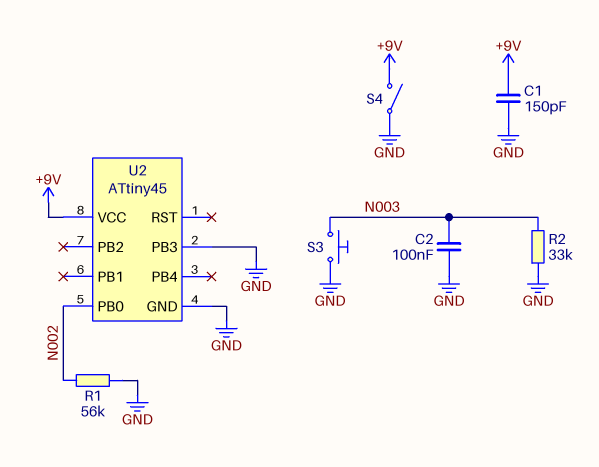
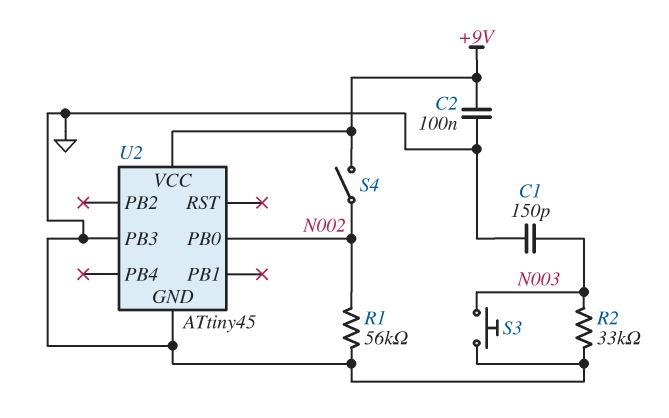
C1: 150pF (+9V, GND) -> 150pF (GND, N003)
C2: 100nF (GND, N003) -> 100nF (+9V, GND)
S4: switch (+9V, GND) -> switch (+9V, N002)

